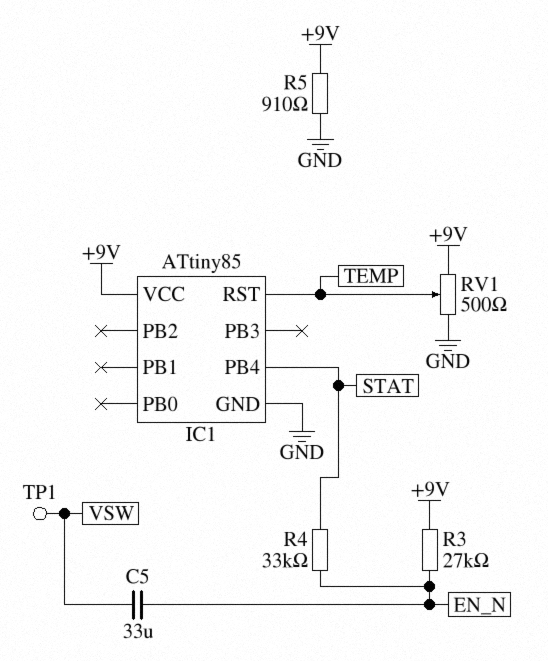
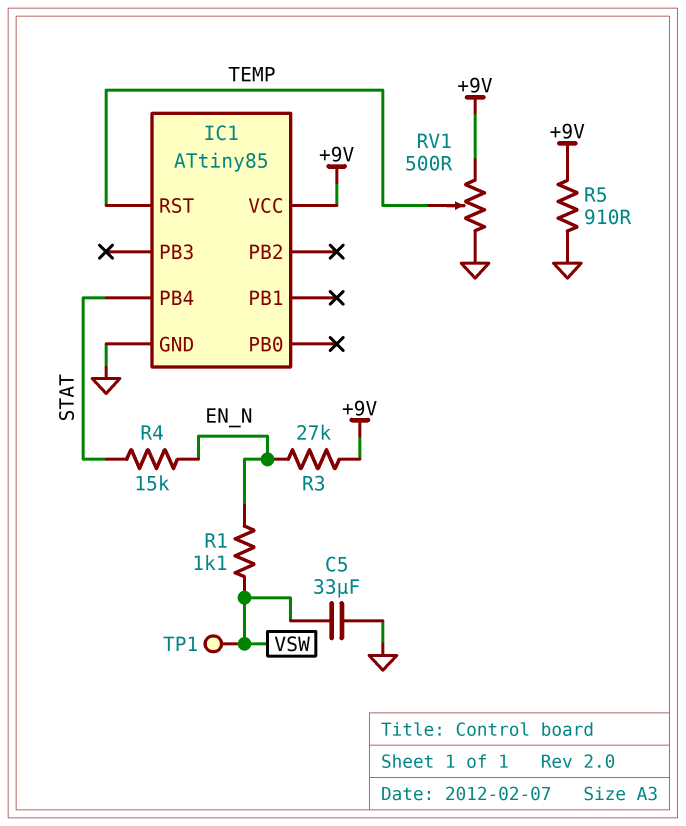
C5: 33uF (EN_N, VSW) -> 33uF (GND, VSW)
R1: none -> 1.1k (EN_N, VSW)
R4: 33k (EN_N, STAT) -> 15k (EN_N, STAT)

